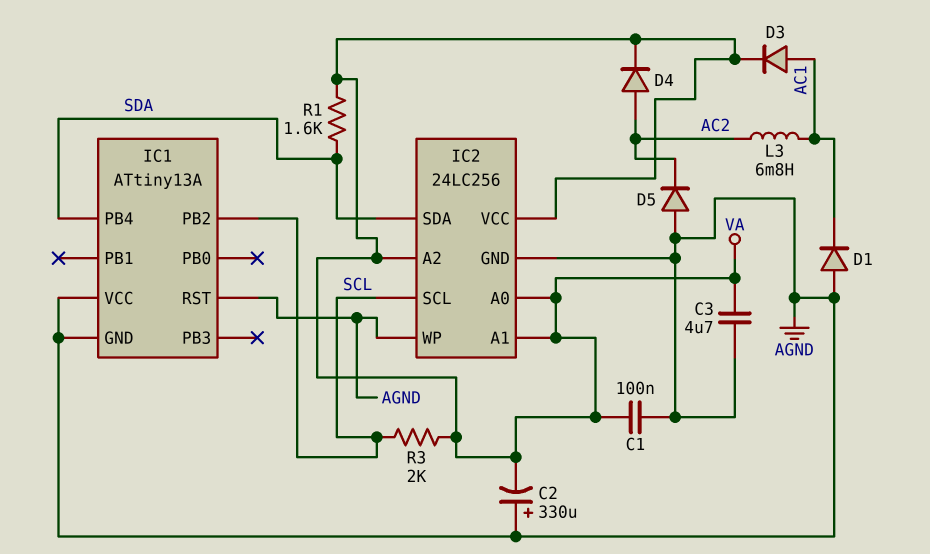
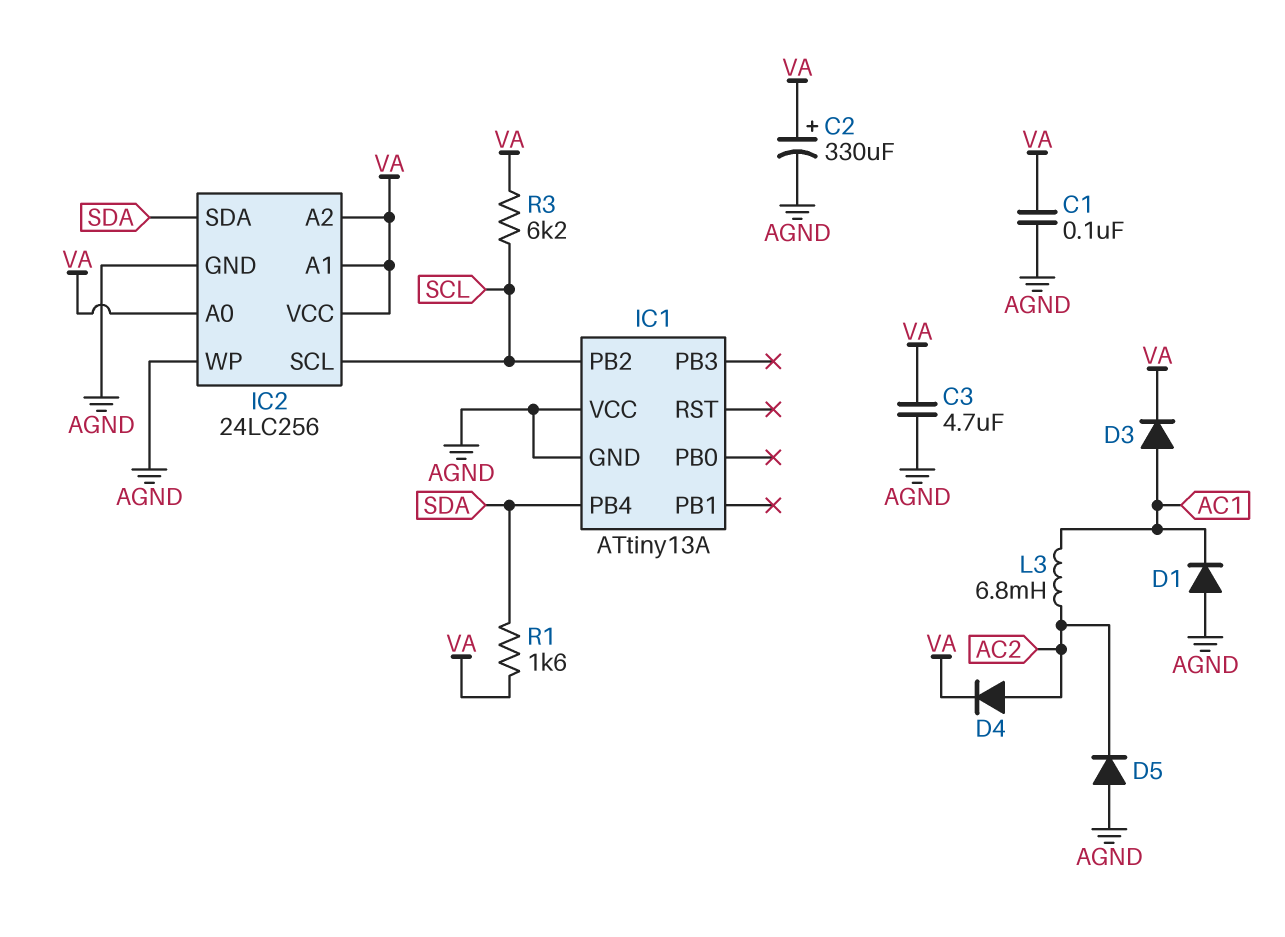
C2: 330uF (plus AGND, minus VA) -> 330uF (plus VA, minus AGND)
IC1 pin RST: AGND -> none
R3: 2k (SCL, VA) -> 6.2k (SCL, VA)

